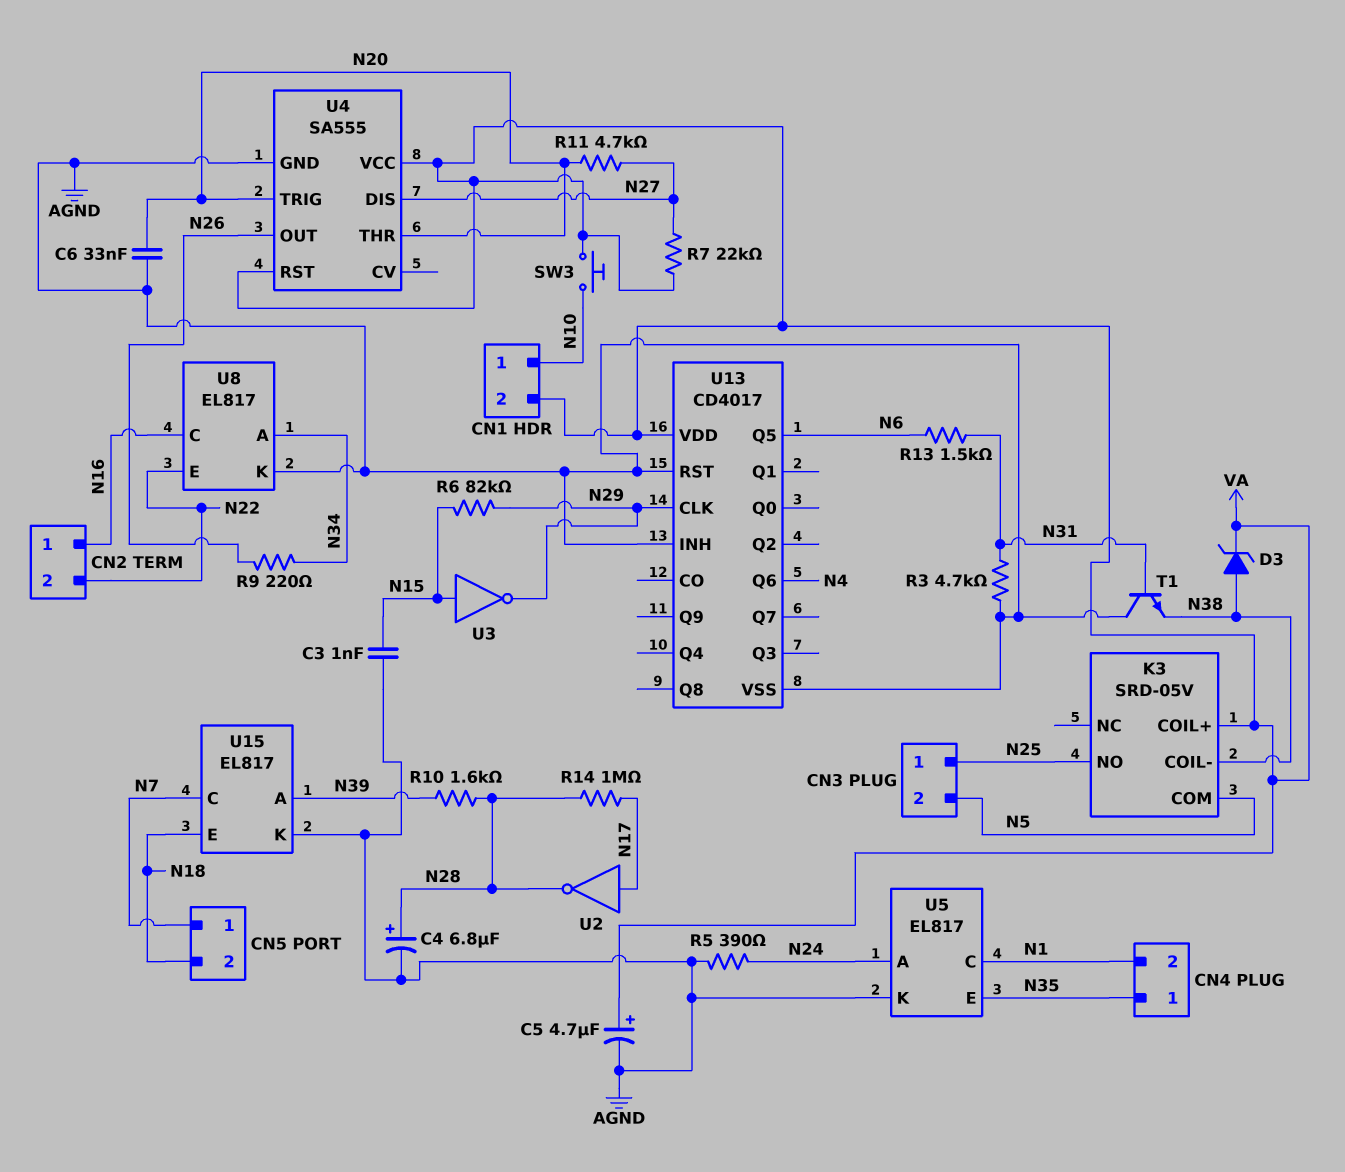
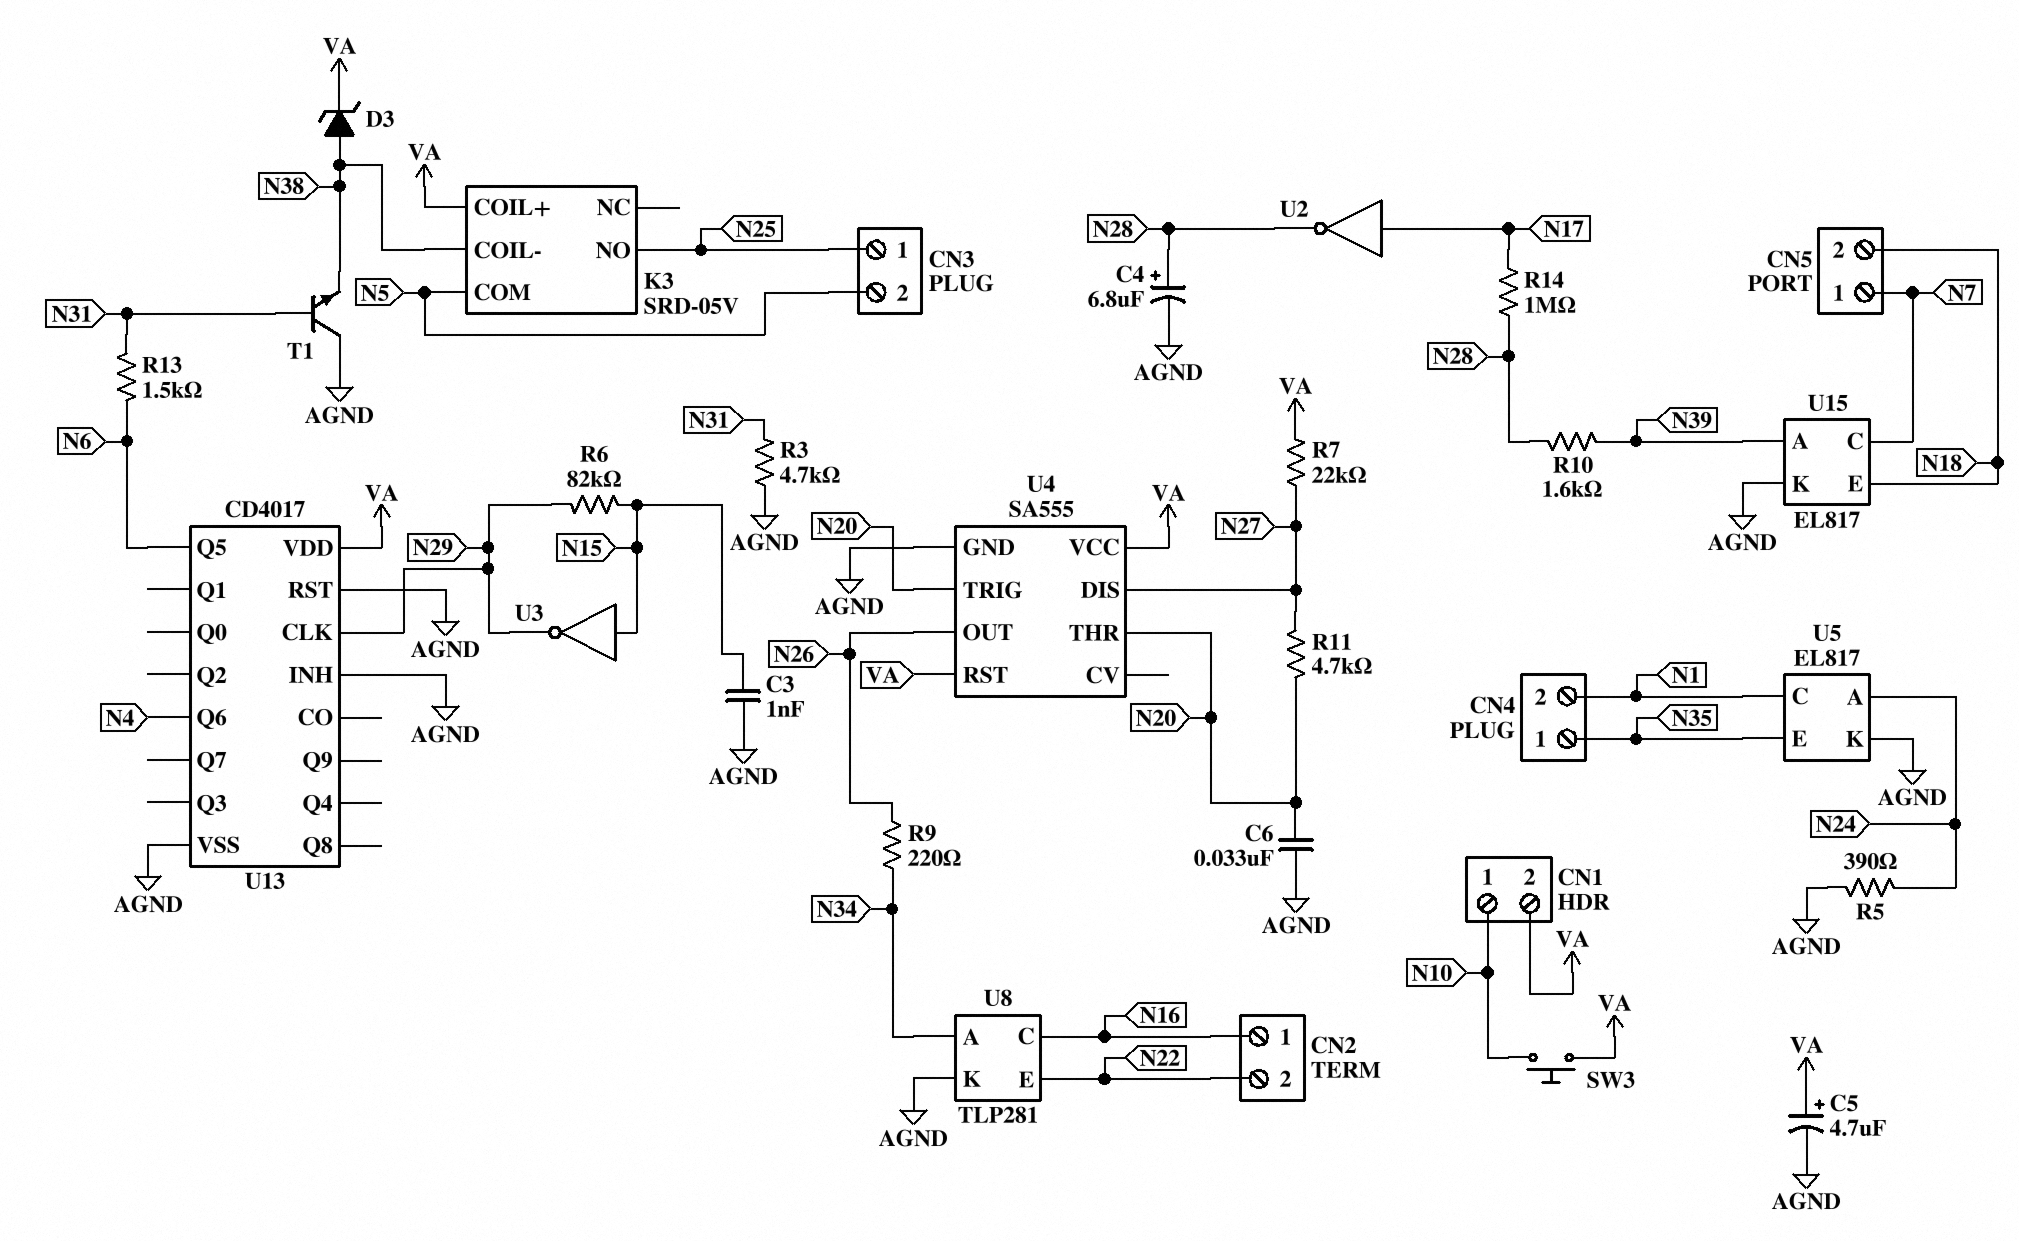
U8: EL817 -> TLP281

